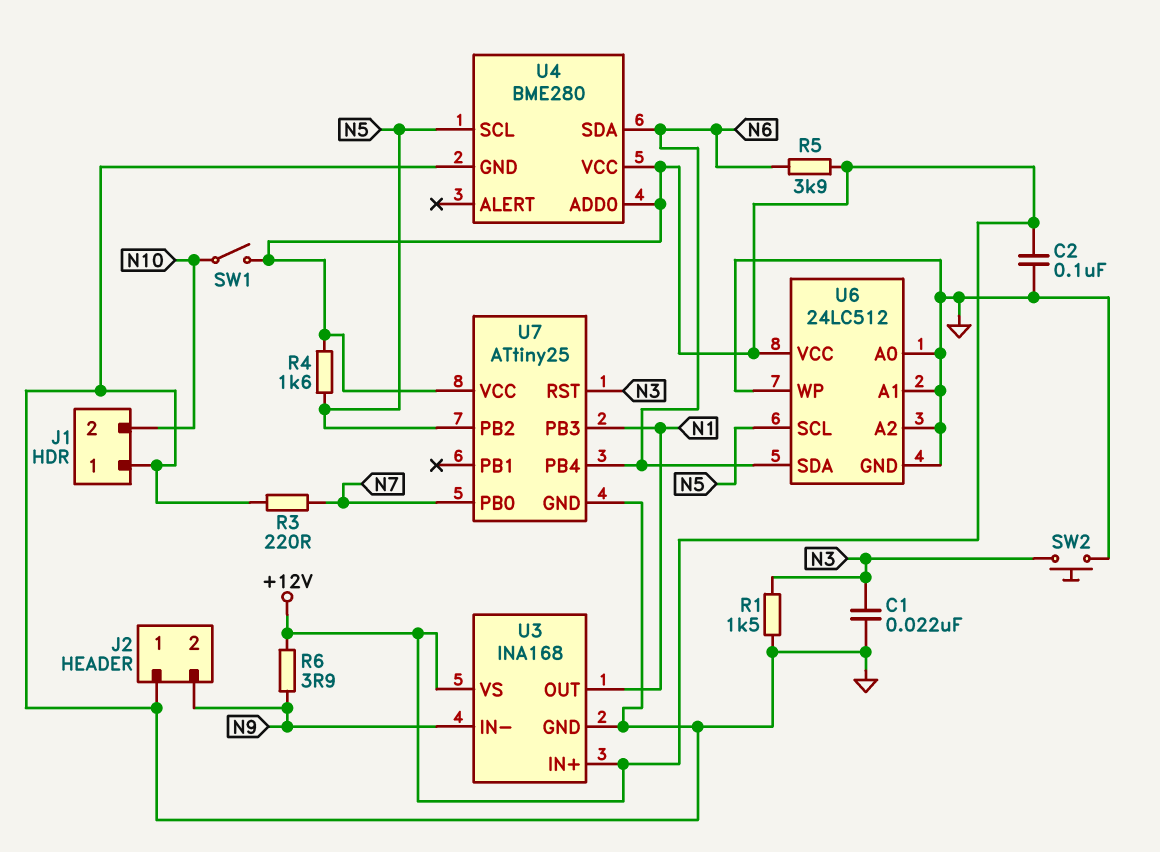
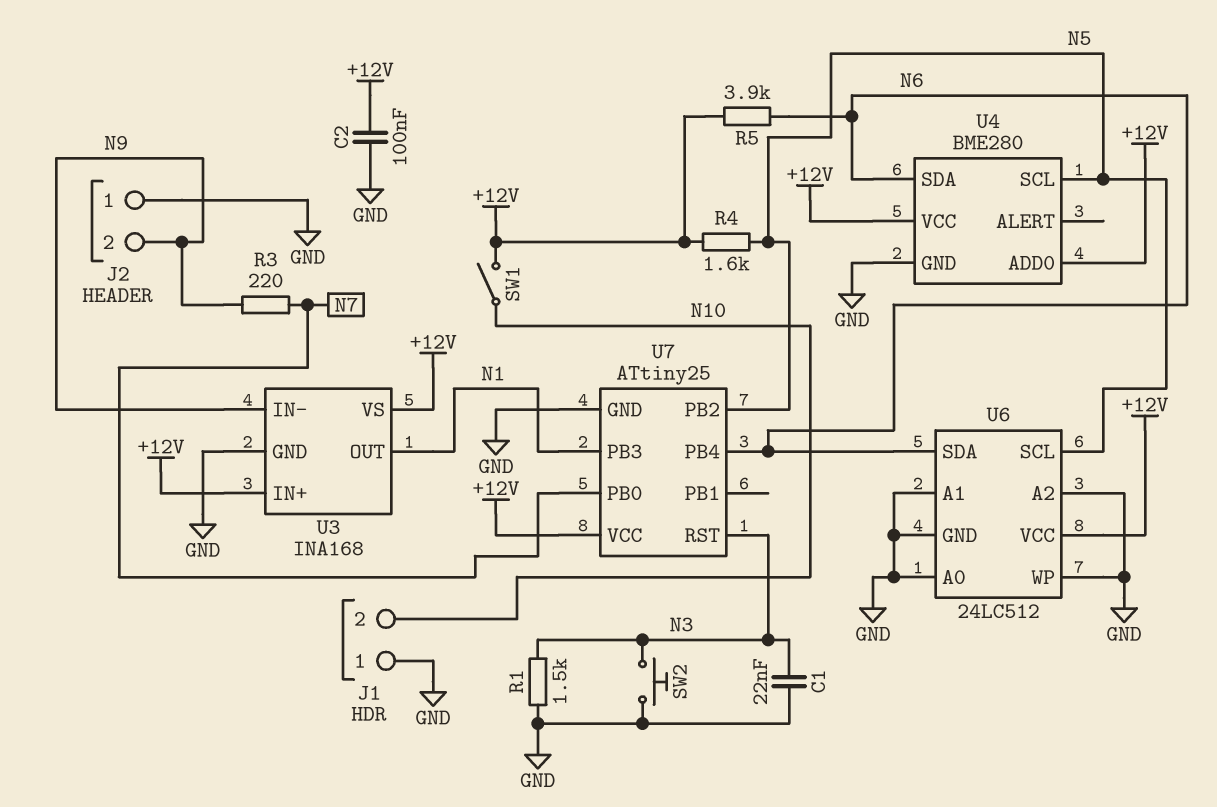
R3: 220 (GND, N7) -> 220 (N7, N9)
R6: 3.9 (+12V, N9) -> none

